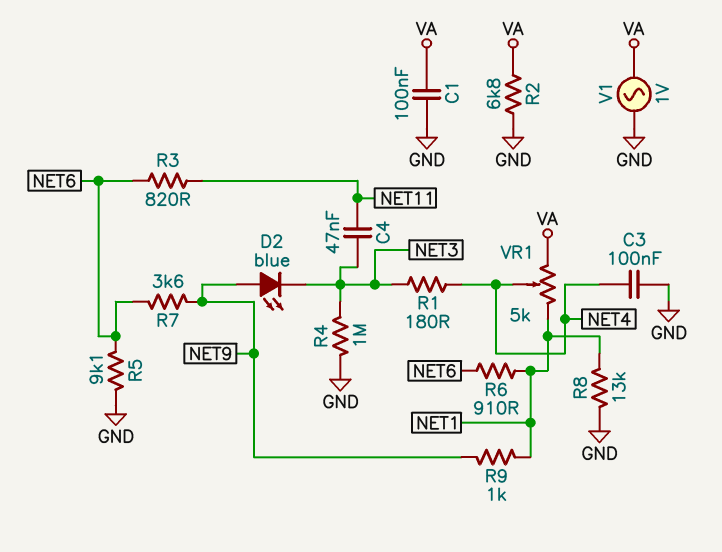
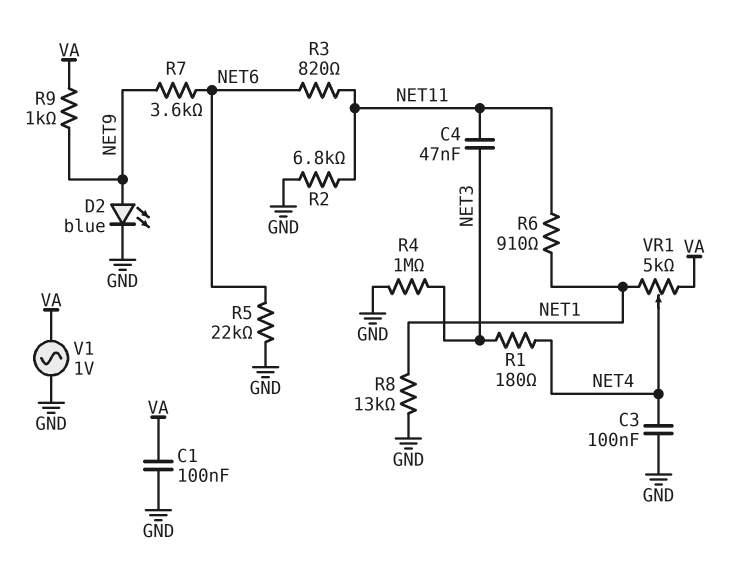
D2: LED blue (A NET9, K NET3) -> LED blue (A NET9, K GND)
R2: 6.8k (GND, VA) -> 6.8k (GND, NET11)
R5: 9.1k (GND, NET6) -> 22k (GND, NET6)
R6: 910 (NET1, NET6) -> 910 (NET1, NET11)
R9: 1k (NET1, NET9) -> 1k (NET9, VA)

